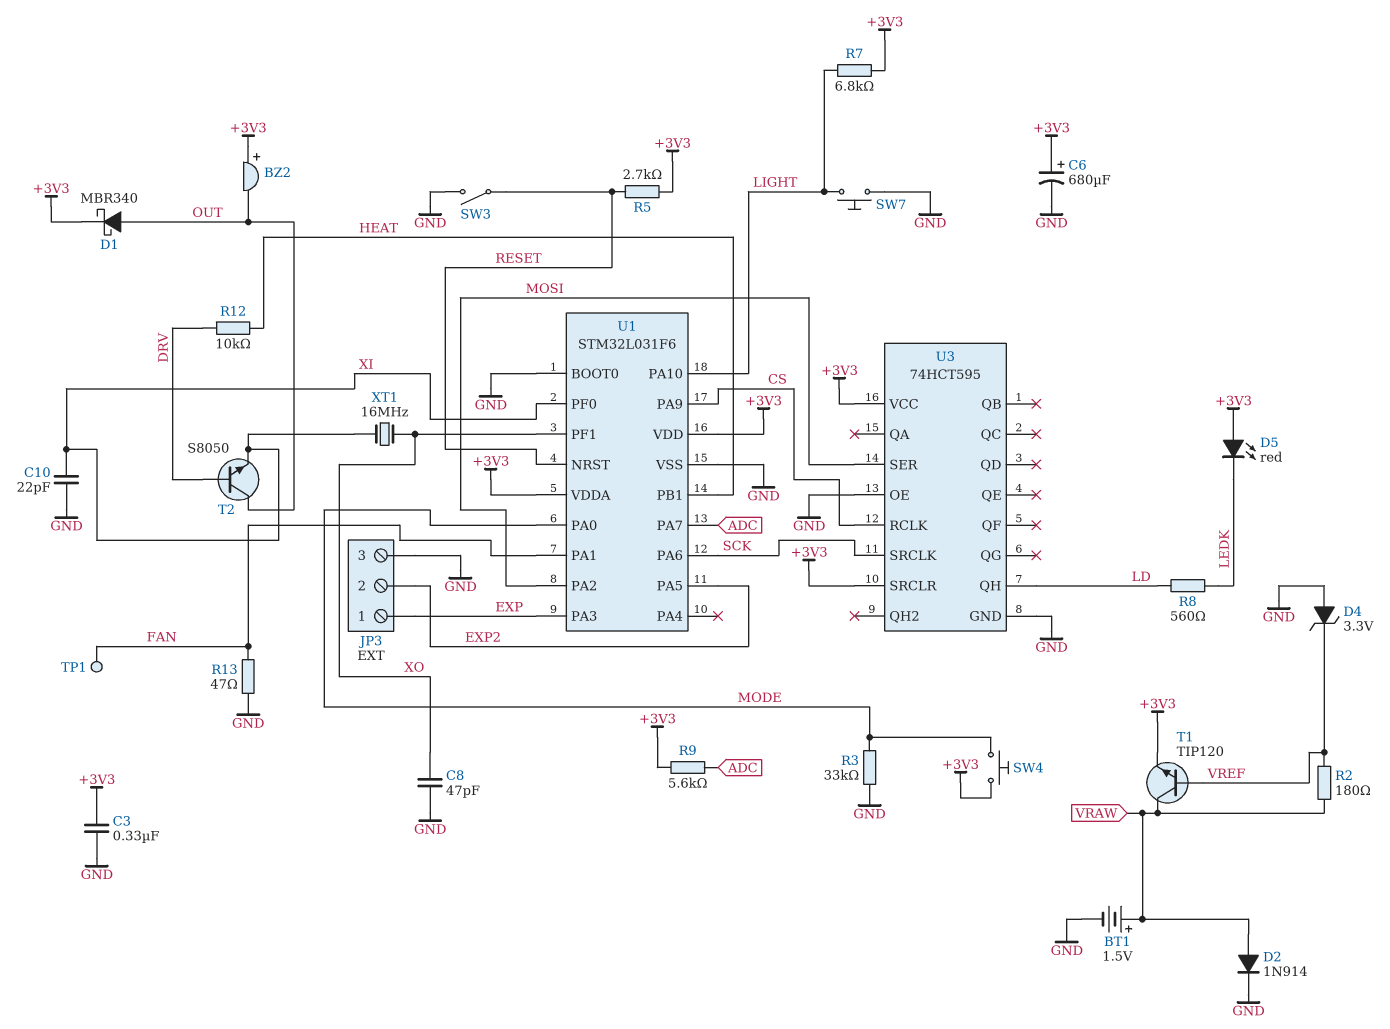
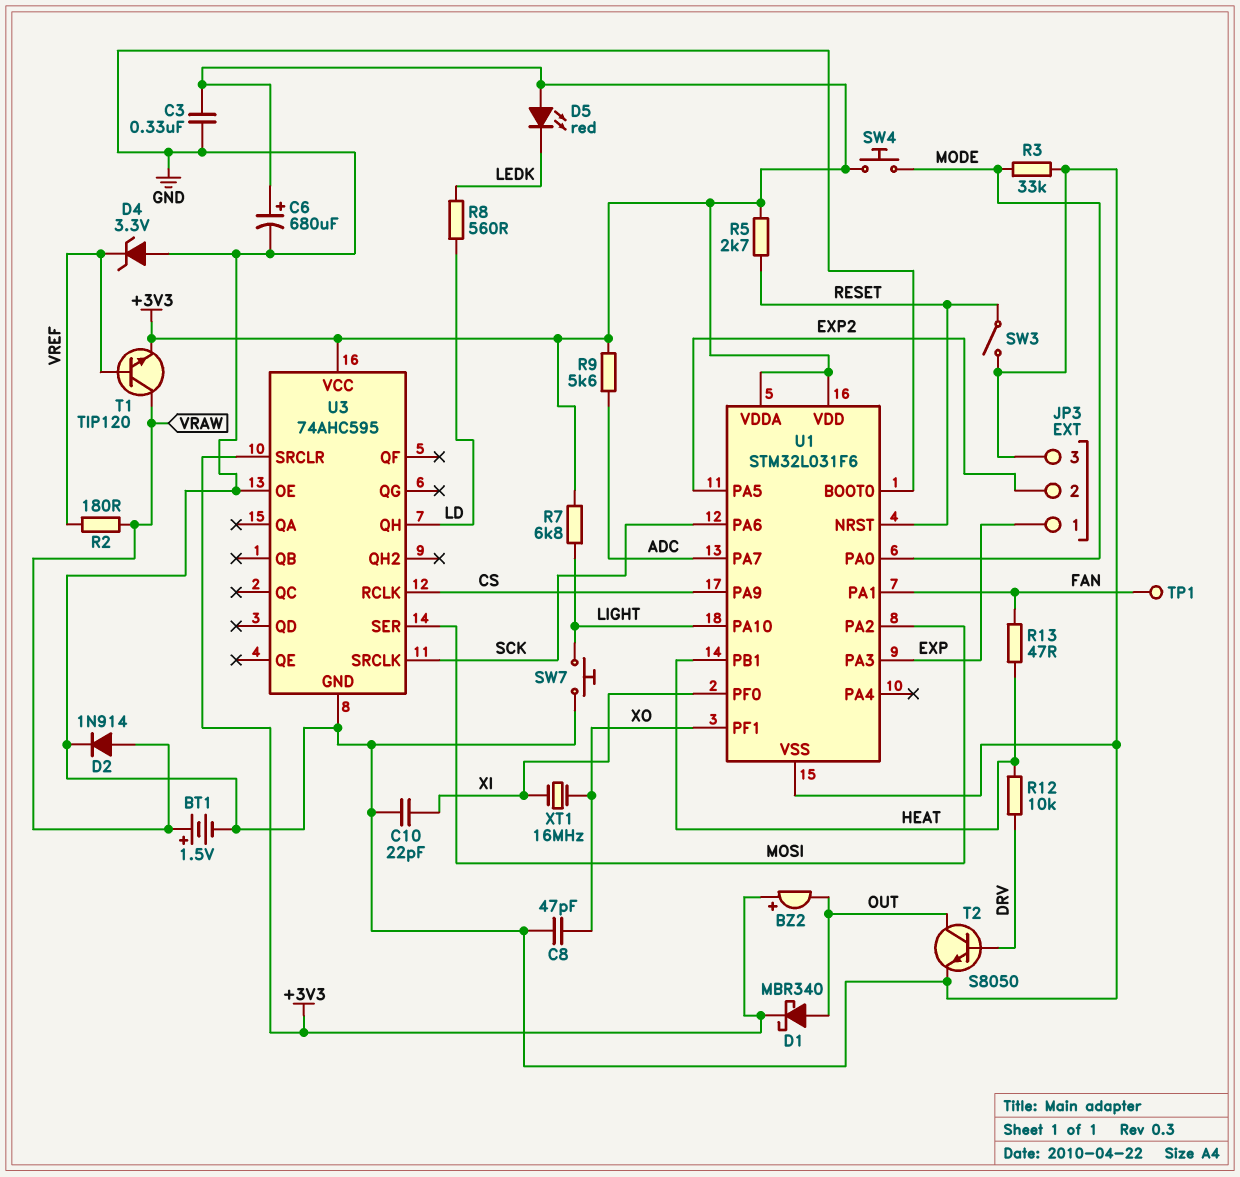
R13: 47 (FAN, GND) -> 47 (FAN, HEAT)
T2: NPN S8050 (B DRV, C OUT, E XI) -> NPN S8050 (B DRV, C OUT, E GND)
U3: 74HCT595 -> 74AHC595

